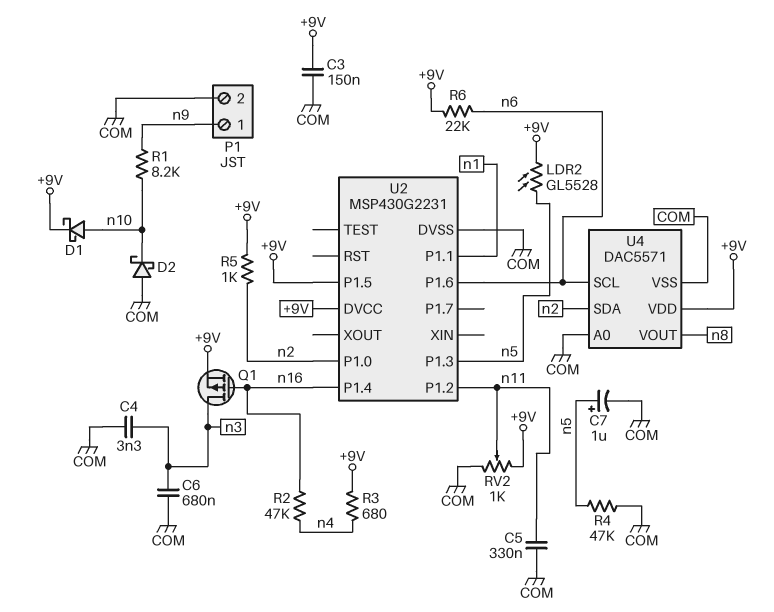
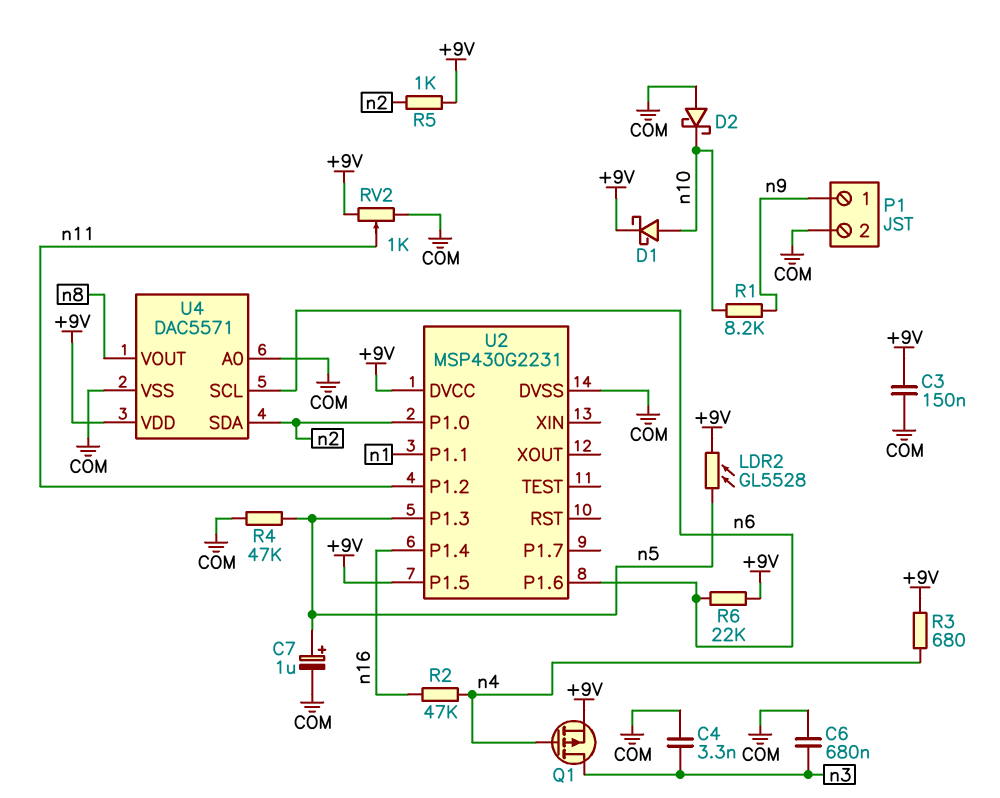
C5: 330nF (COM, n11) -> none
Q1: PMOS (G n16, D n3, S +9V) -> PMOS (G n4, D n3, S +9V)

